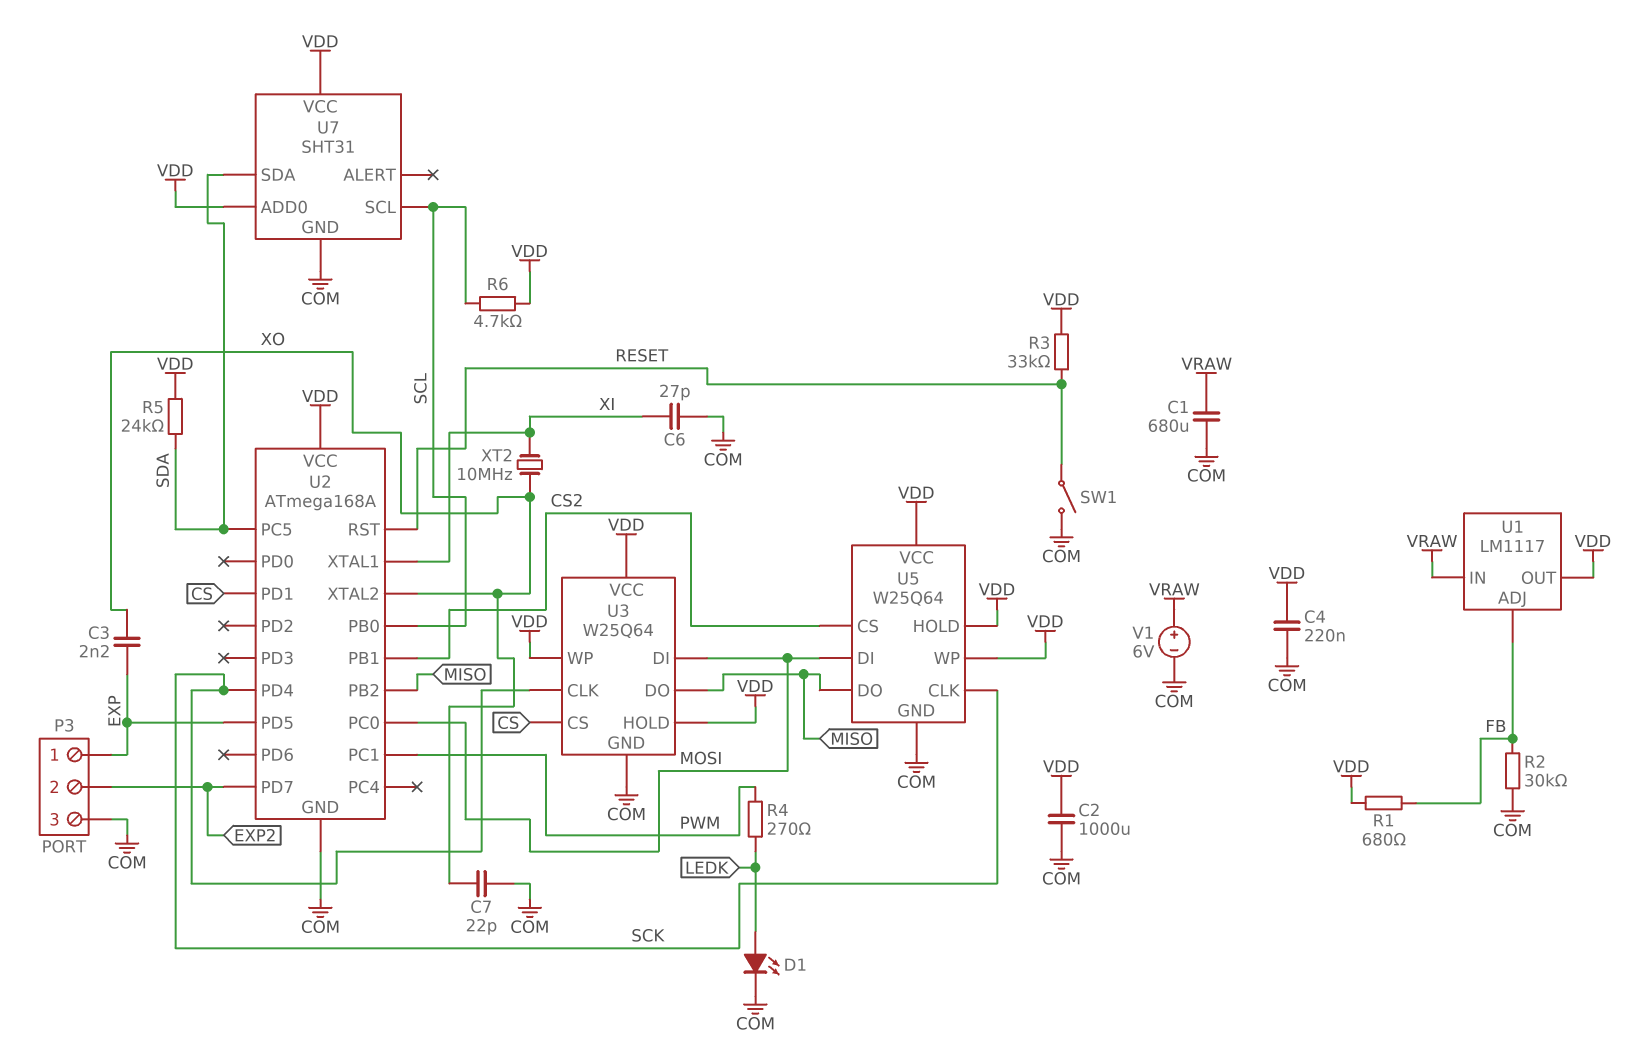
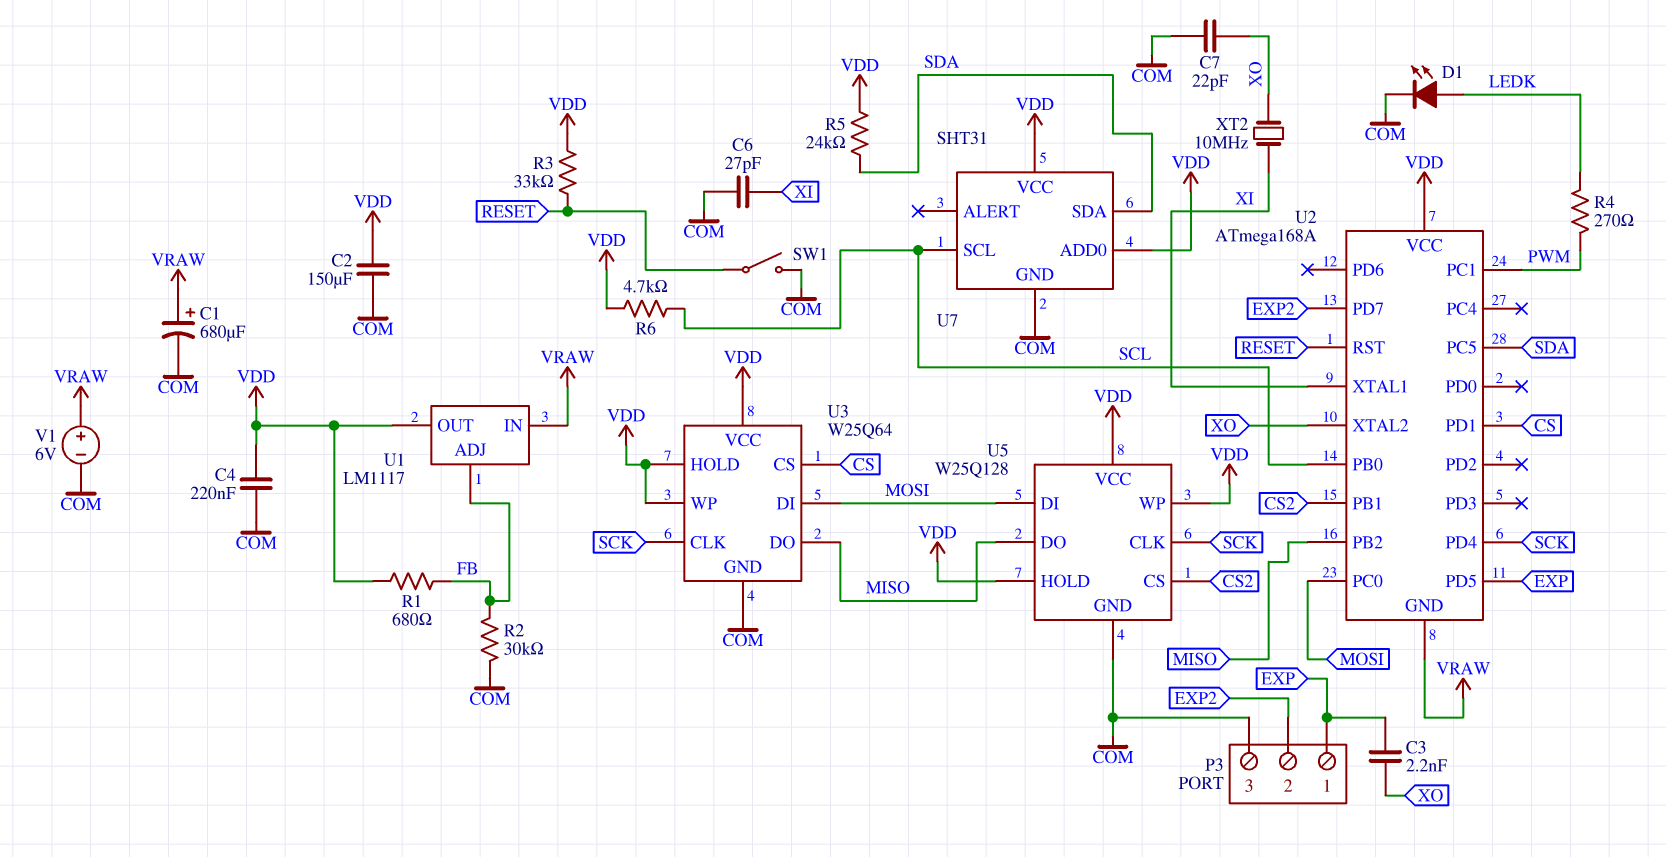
C1: 680uF (COM, VRAW) -> 680uF (plus VRAW, minus COM)
C2: 1000uF (COM, VDD) -> 150uF (COM, VDD)
U2 pin GND: COM -> VRAW
U5: W25Q64 -> W25Q128

